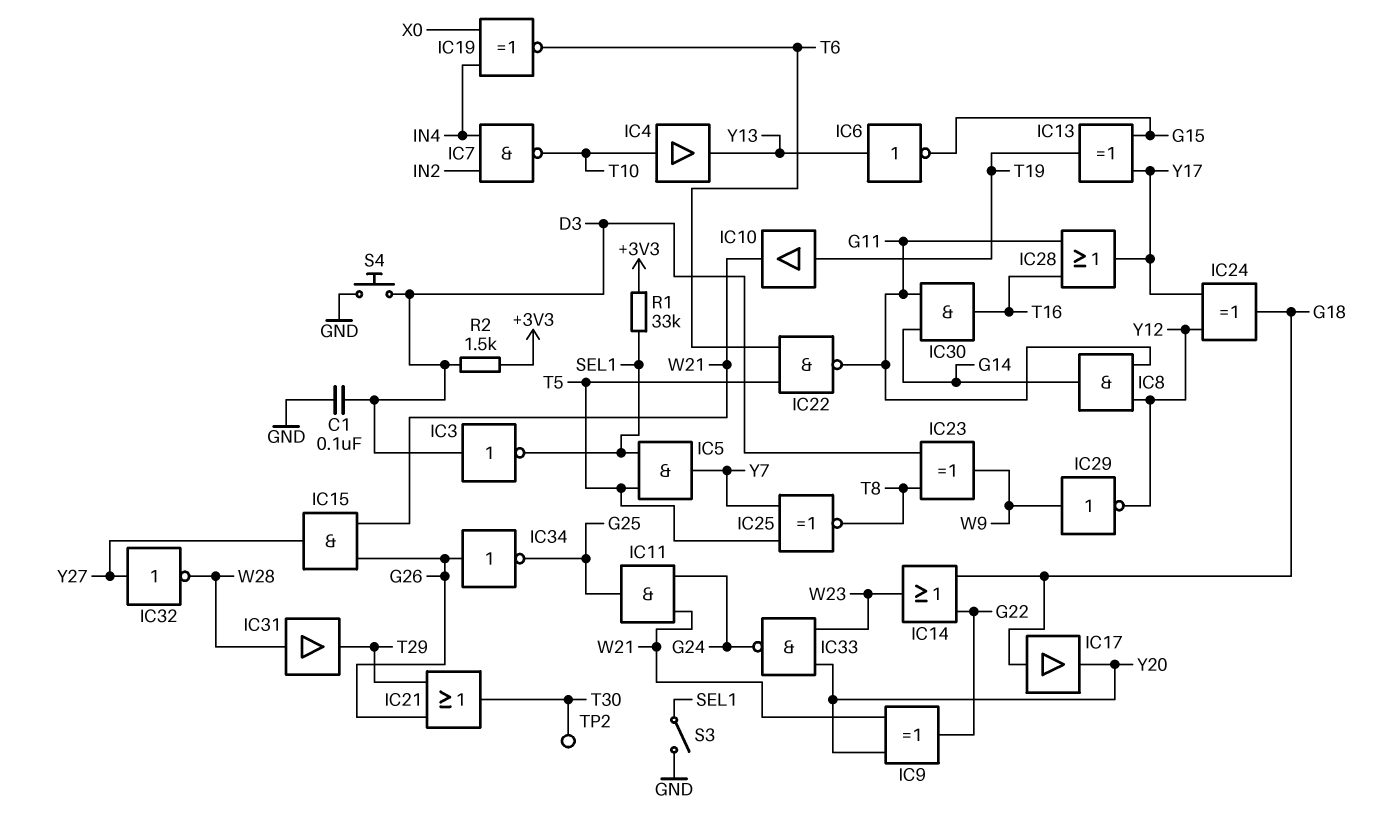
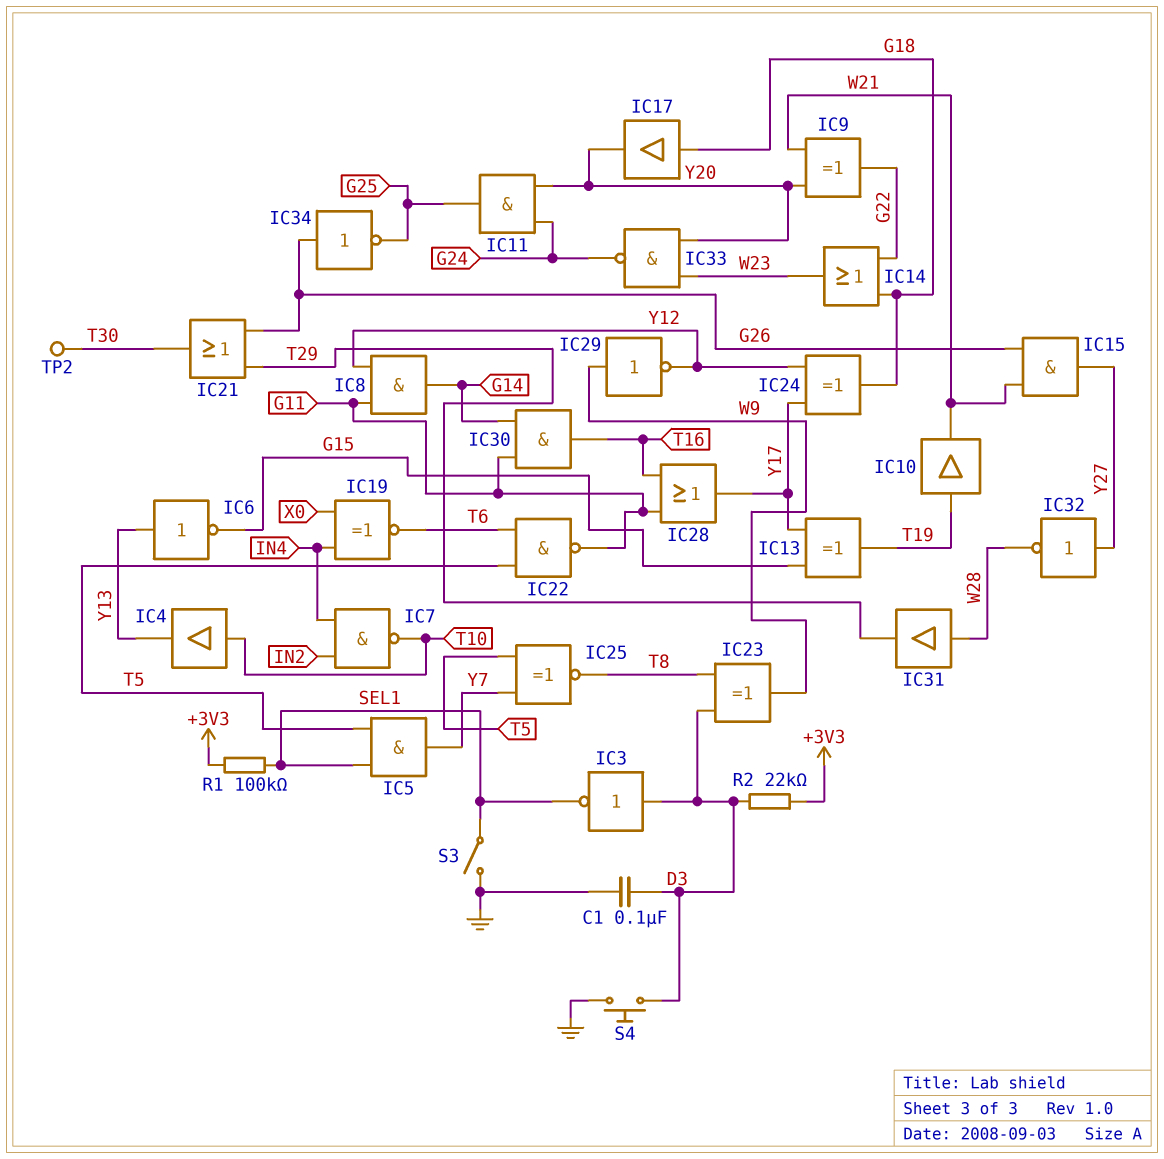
IC11: AND (in G24, in W21, out G25) -> AND (in G24, in Y20, out G25)
R1: 33k (+3V3, SEL1) -> 100k (+3V3, SEL1)
R2: 1.5k (+3V3, D3) -> 22k (+3V3, D3)

